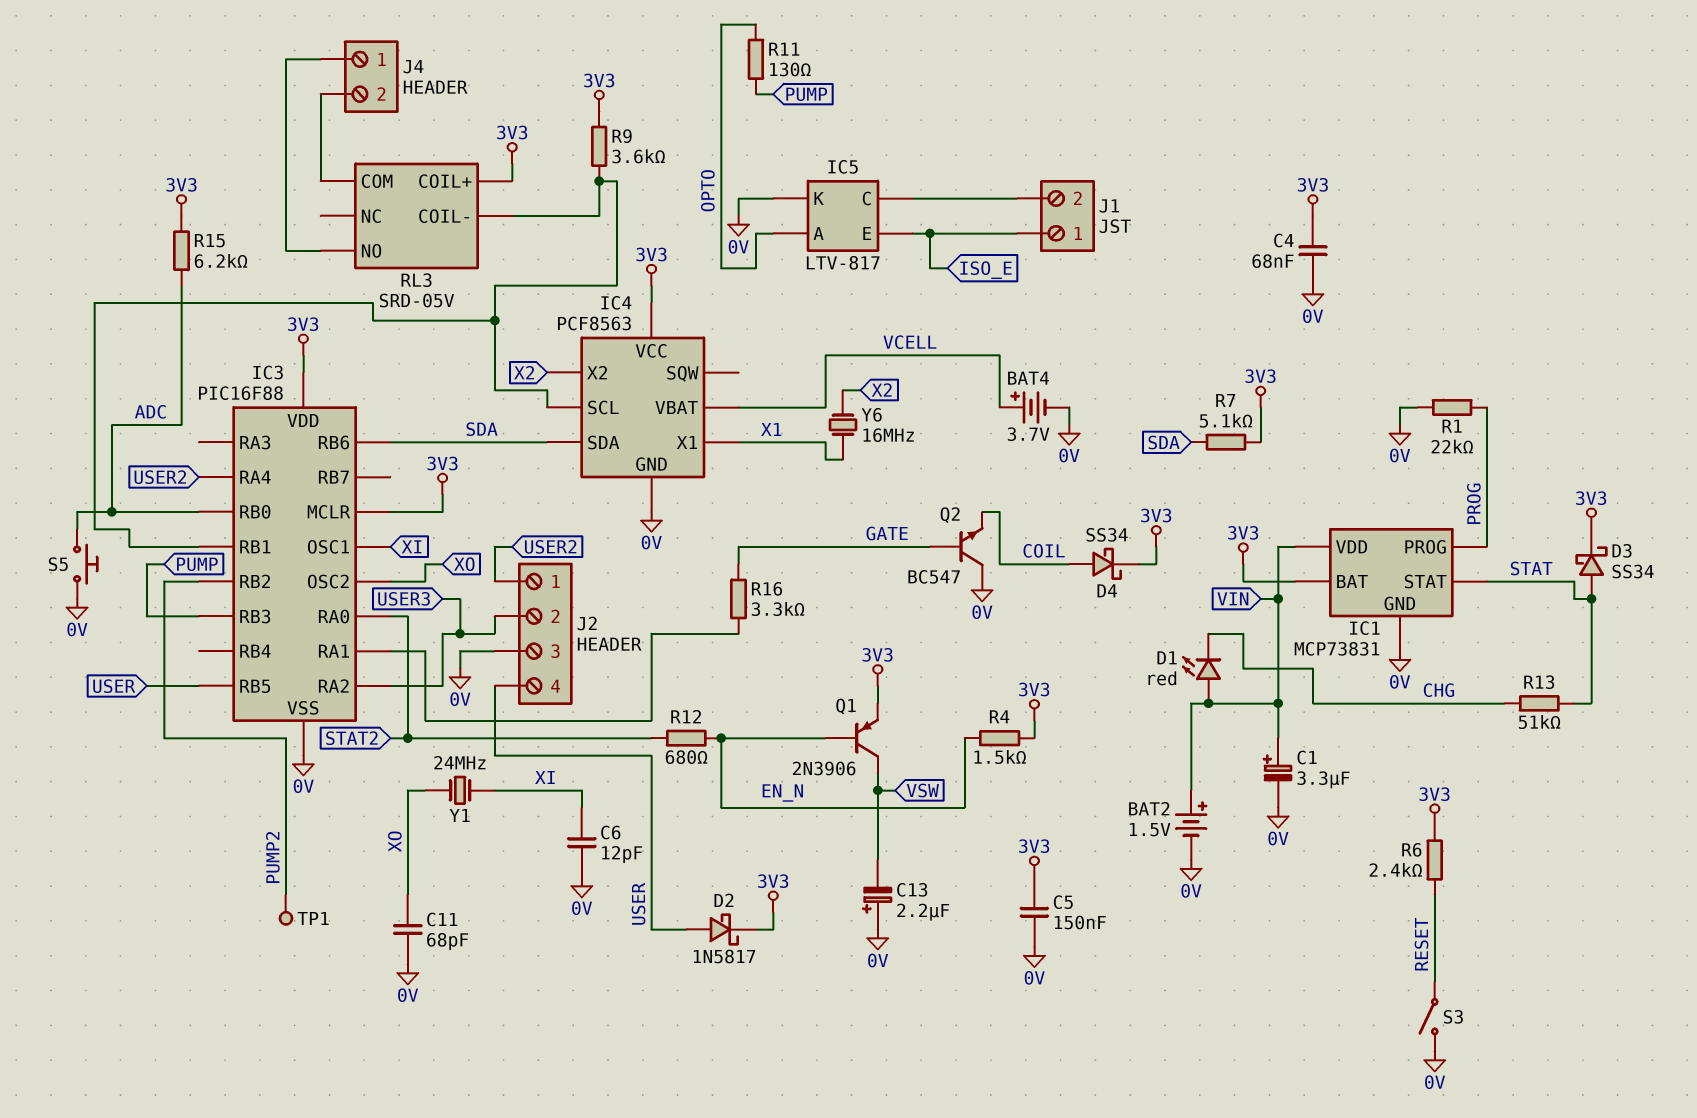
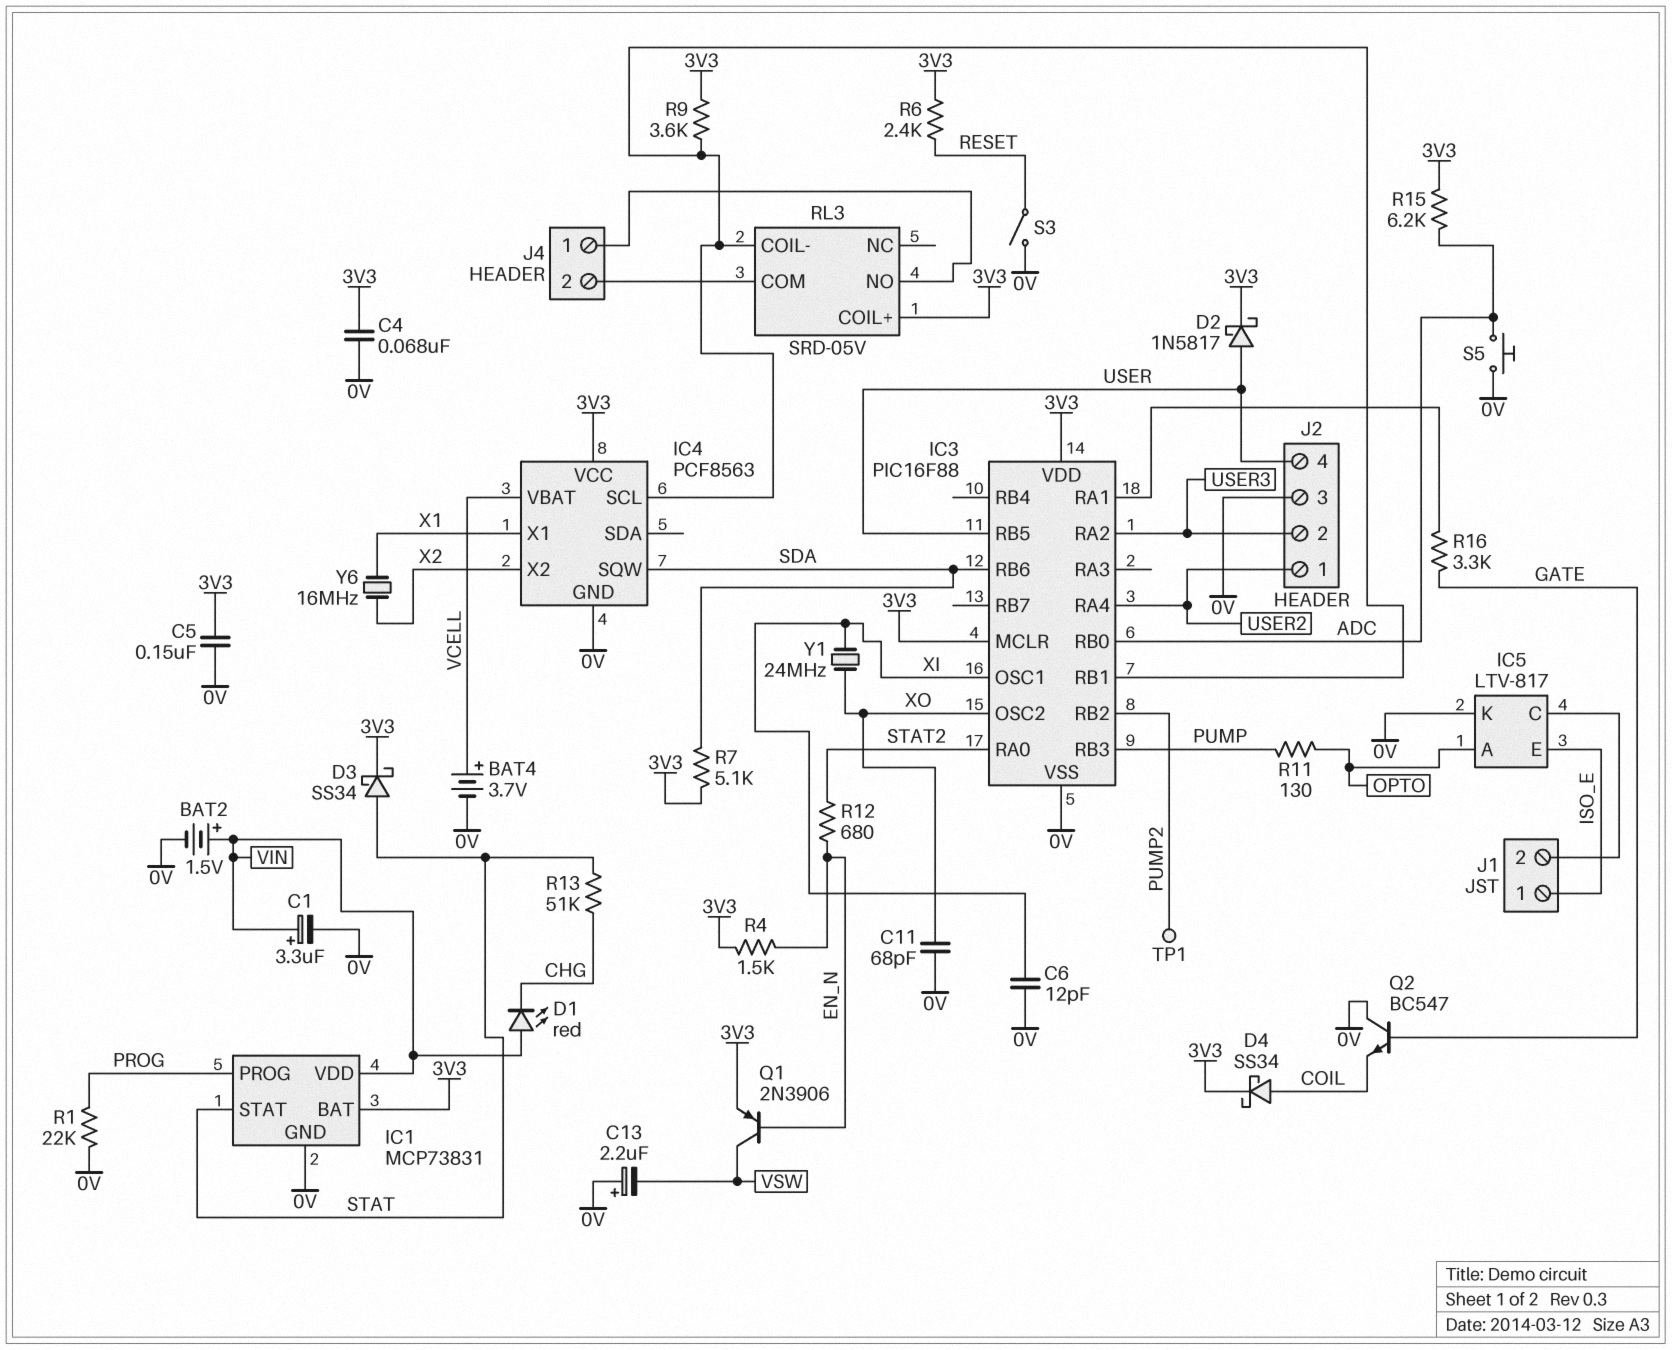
IC4 pin SDA: SDA -> none
IC4 pin SQW: none -> SDA

